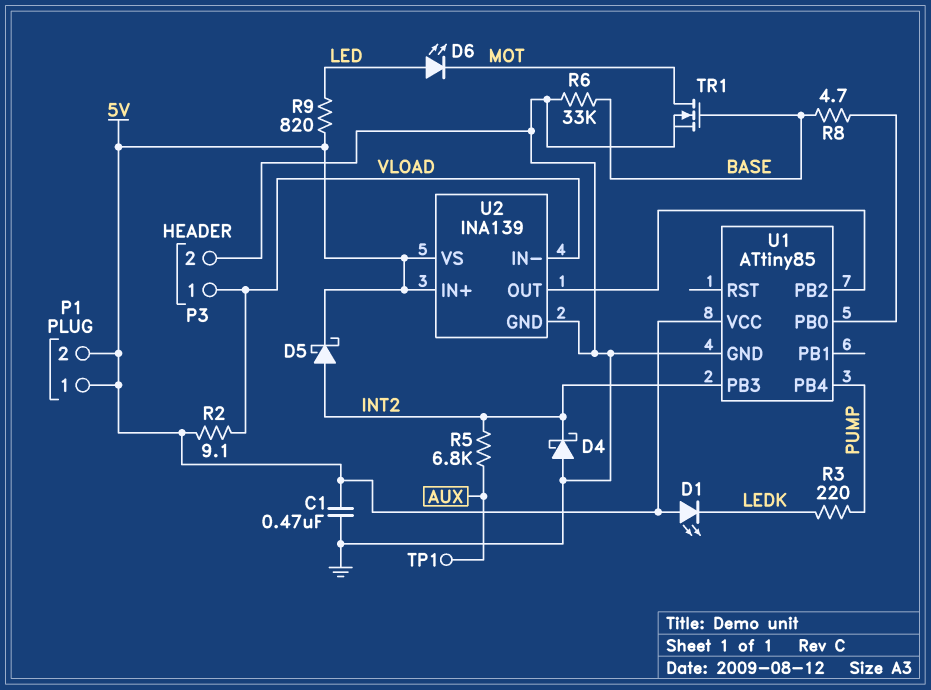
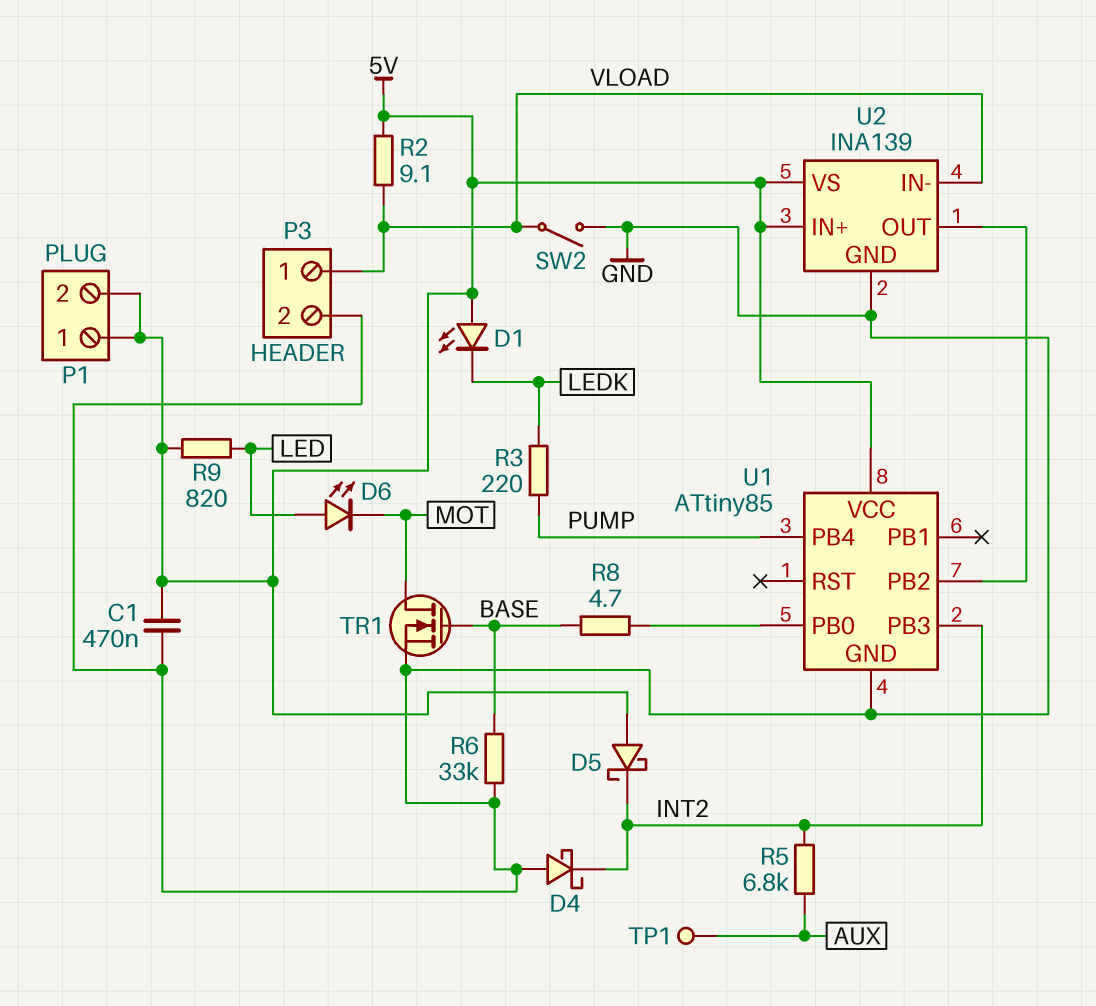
D5: schottky (A INT2, K 5V) -> schottky (A 5V, K INT2)
SW2: none -> switch (GND, VLOAD)

